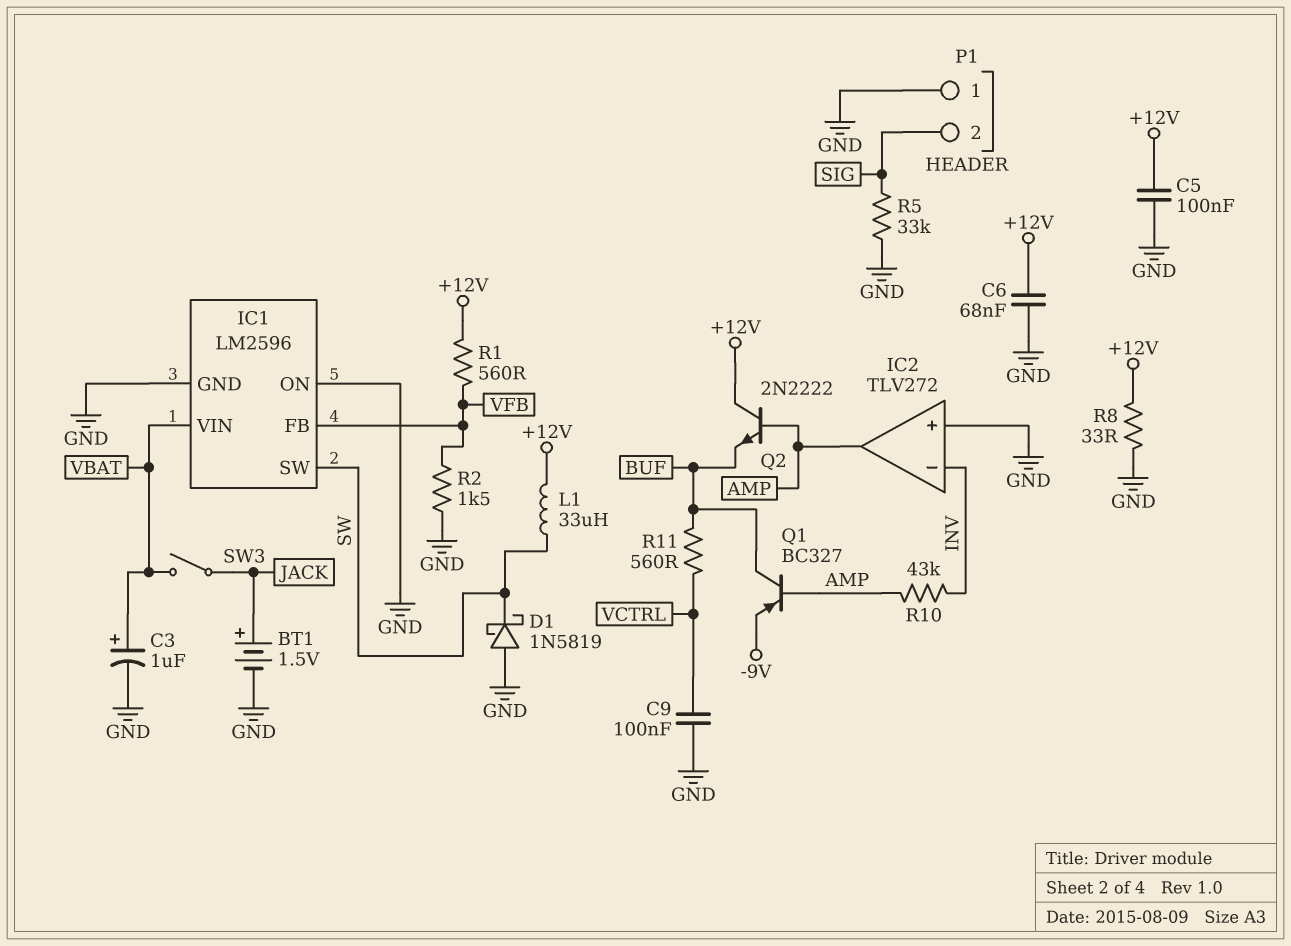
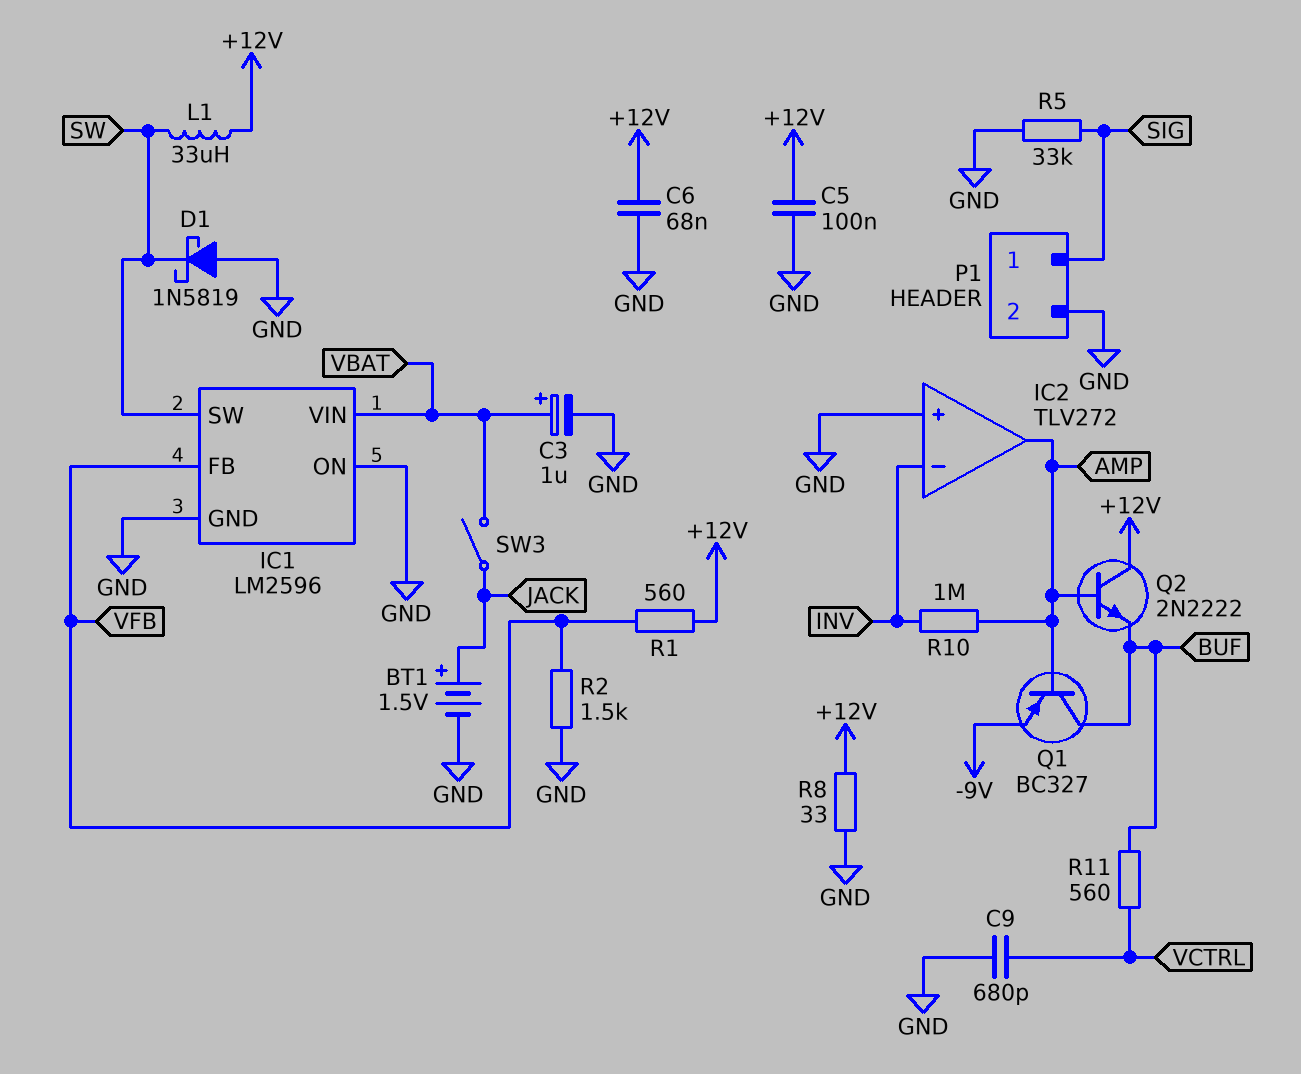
C9: 100nF (GND, VCTRL) -> 680pF (GND, VCTRL)
P1 pin 1: GND -> SIG
P1 pin 2: SIG -> GND
R10: 43k (AMP, INV) -> 1M (AMP, INV)

